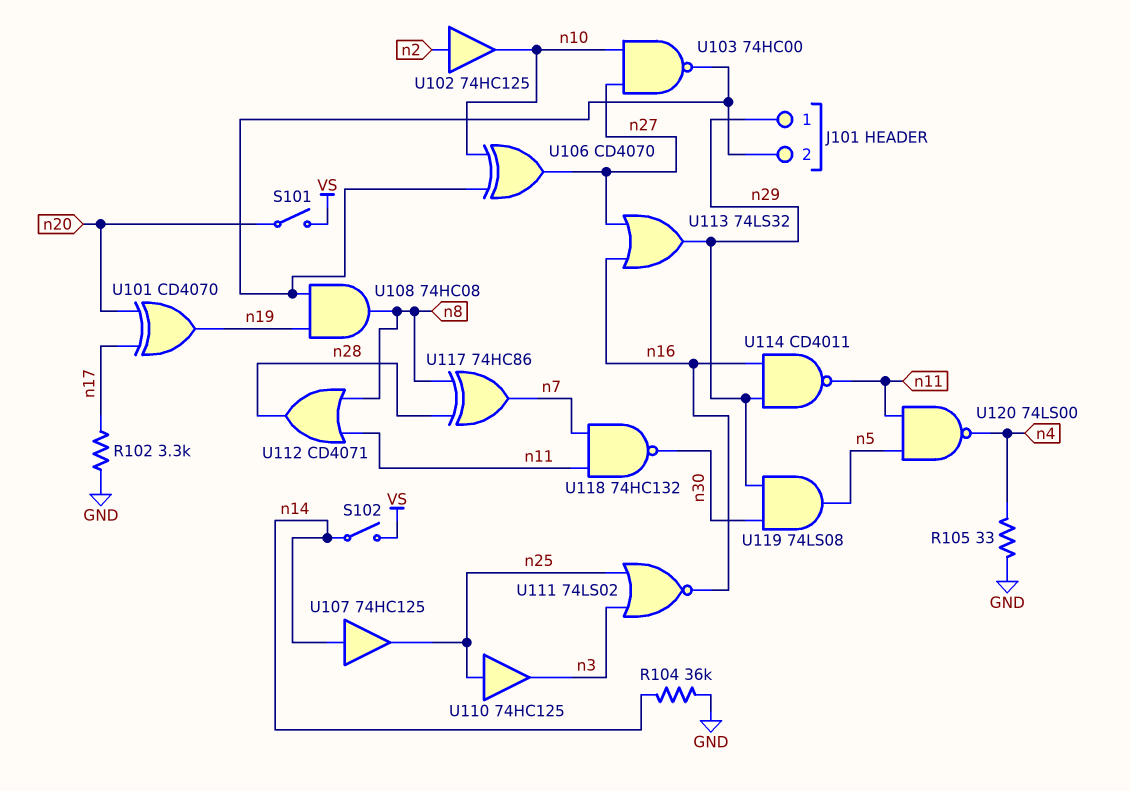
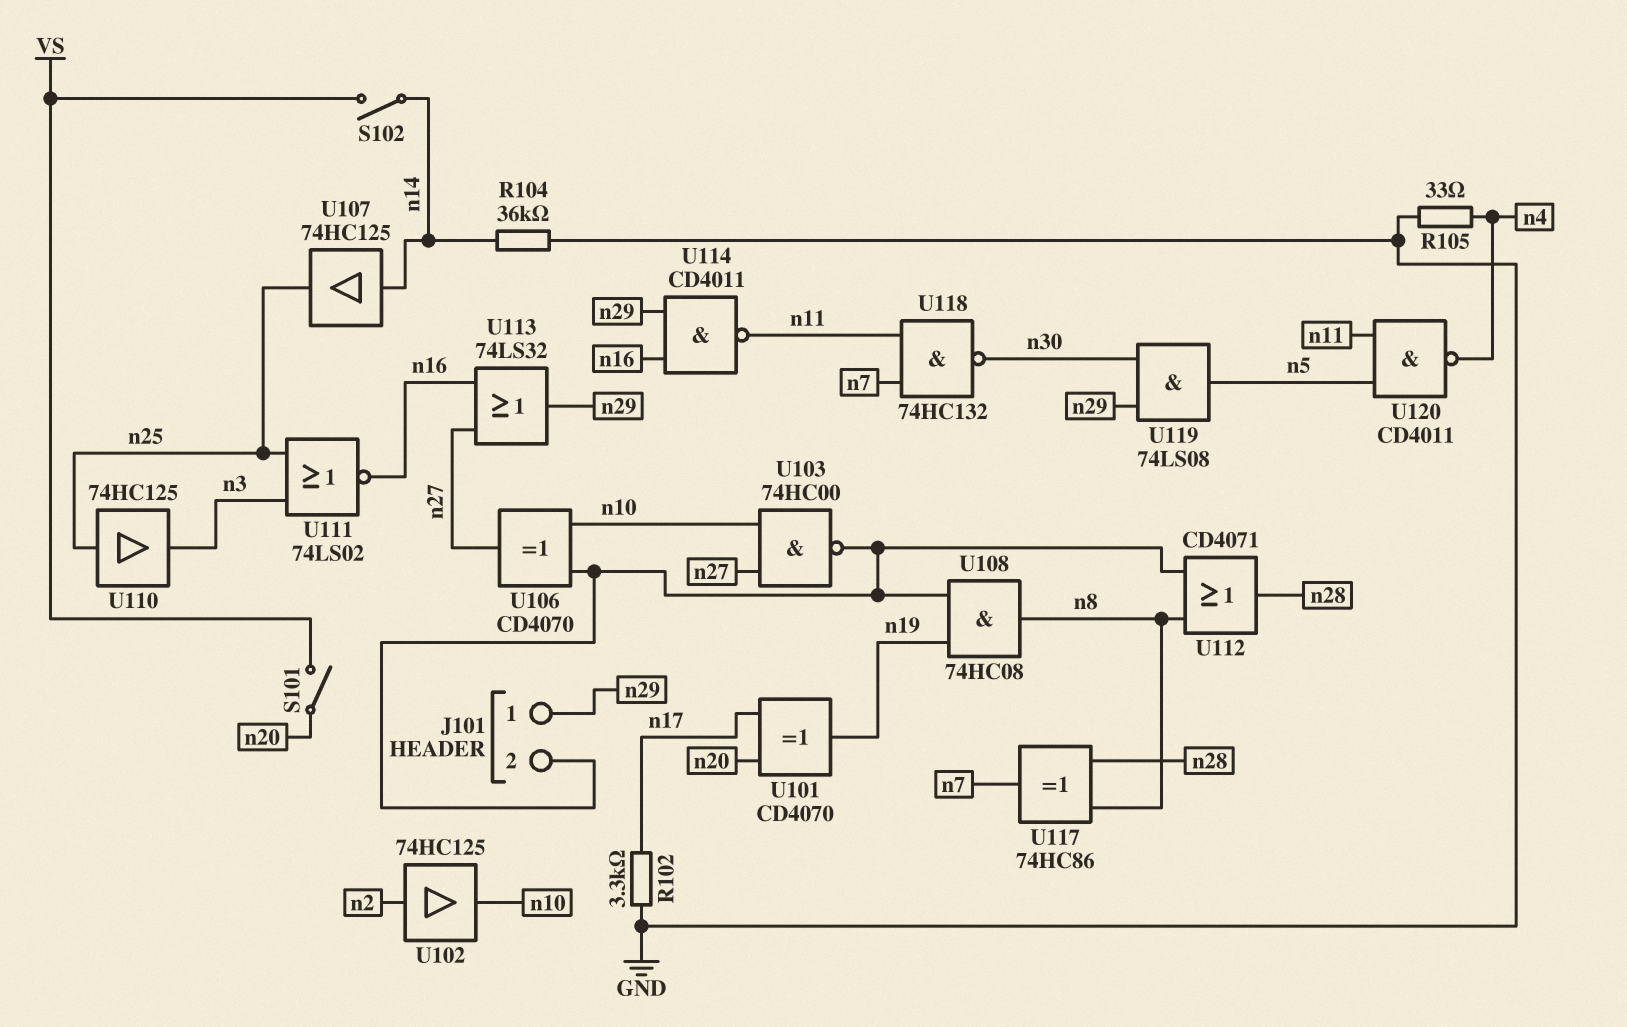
U112: OR CD4071 (in n8, in n11, out n28) -> OR CD4071 (in J101/2, in n8, out n28)
U120: NAND 74LS00 (in n5, in n11, out n4) -> NAND CD4011 (in n5, in n11, out n4)

